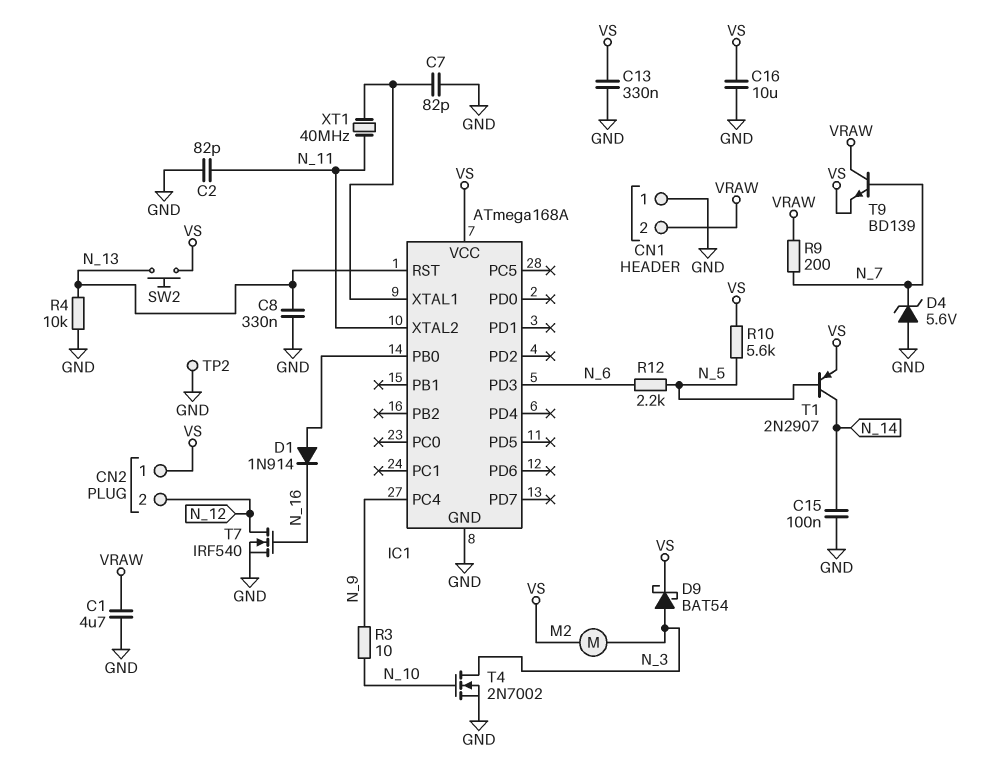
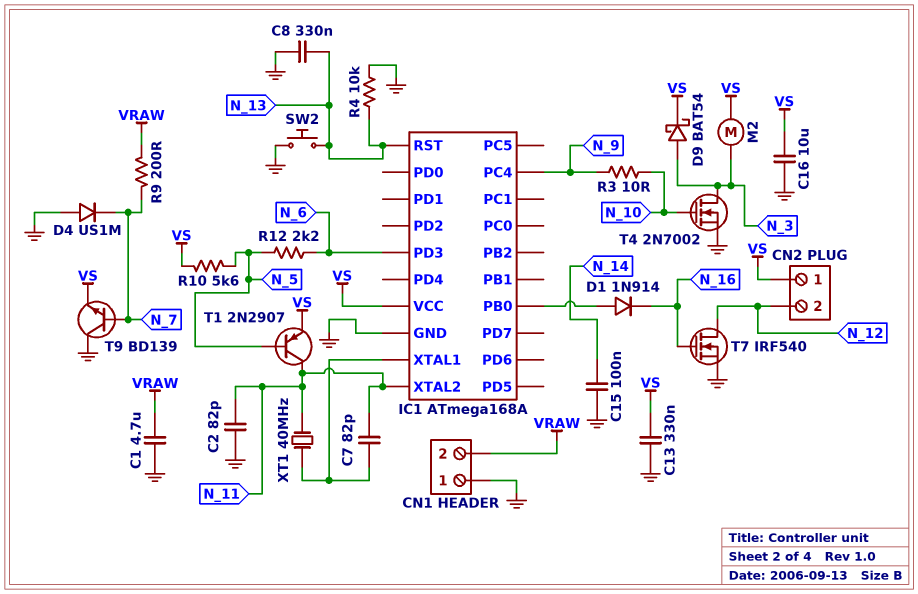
C7: 82pF (GND, IC1/XTAL1) -> 82pF (IC1/XTAL1, N_11)
D4: zener 5.6V (A GND, K N_7) -> diode US1M (A GND, K N_7)
SW2: button (N_13, VS) -> button (GND, N_13)
T1: PNP 2N2907 (B N_5, C N_14, E VS) -> PNP 2N2907 (B N_5, C N_11, E VS)
T9: NPN BD139 (B N_7, C VRAW, E VS) -> NPN BD139 (B N_7, C GND, E VS)
TP2: test point (GND) -> none

